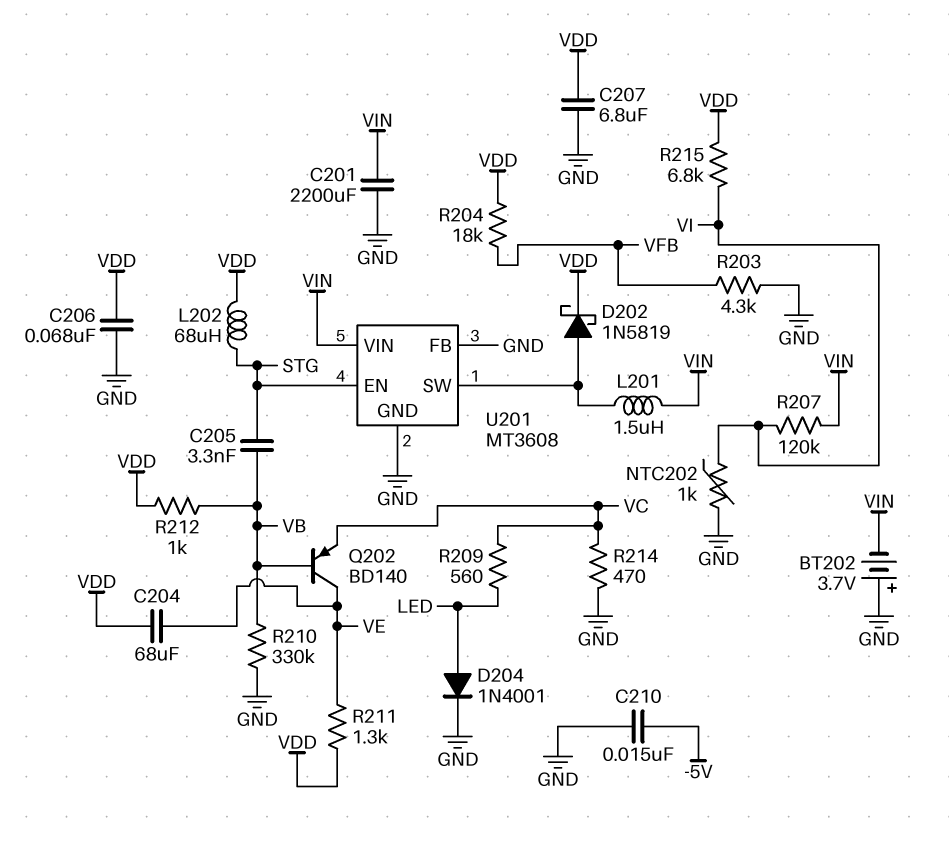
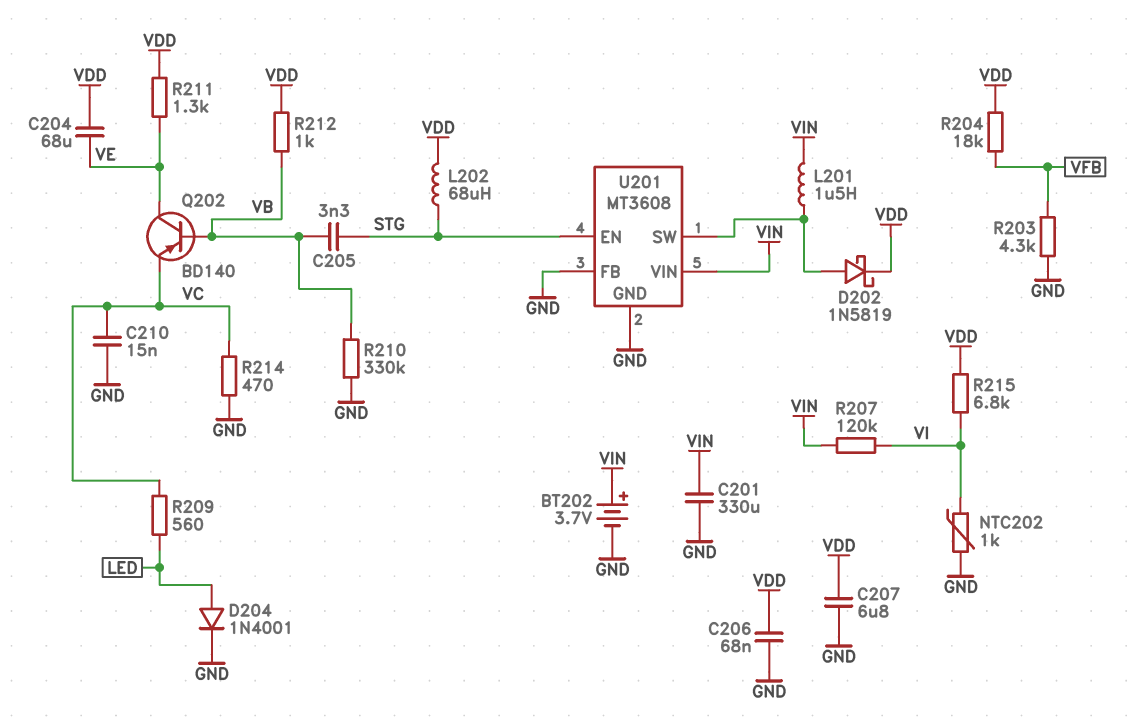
BT202: 3.7V (plus GND, minus VIN) -> 3.7V (plus VIN, minus GND)
C201: 2200uF (GND, VIN) -> 330uF (GND, VIN)
C210: 15nF (-5V, GND) -> 15nF (GND, VC)

